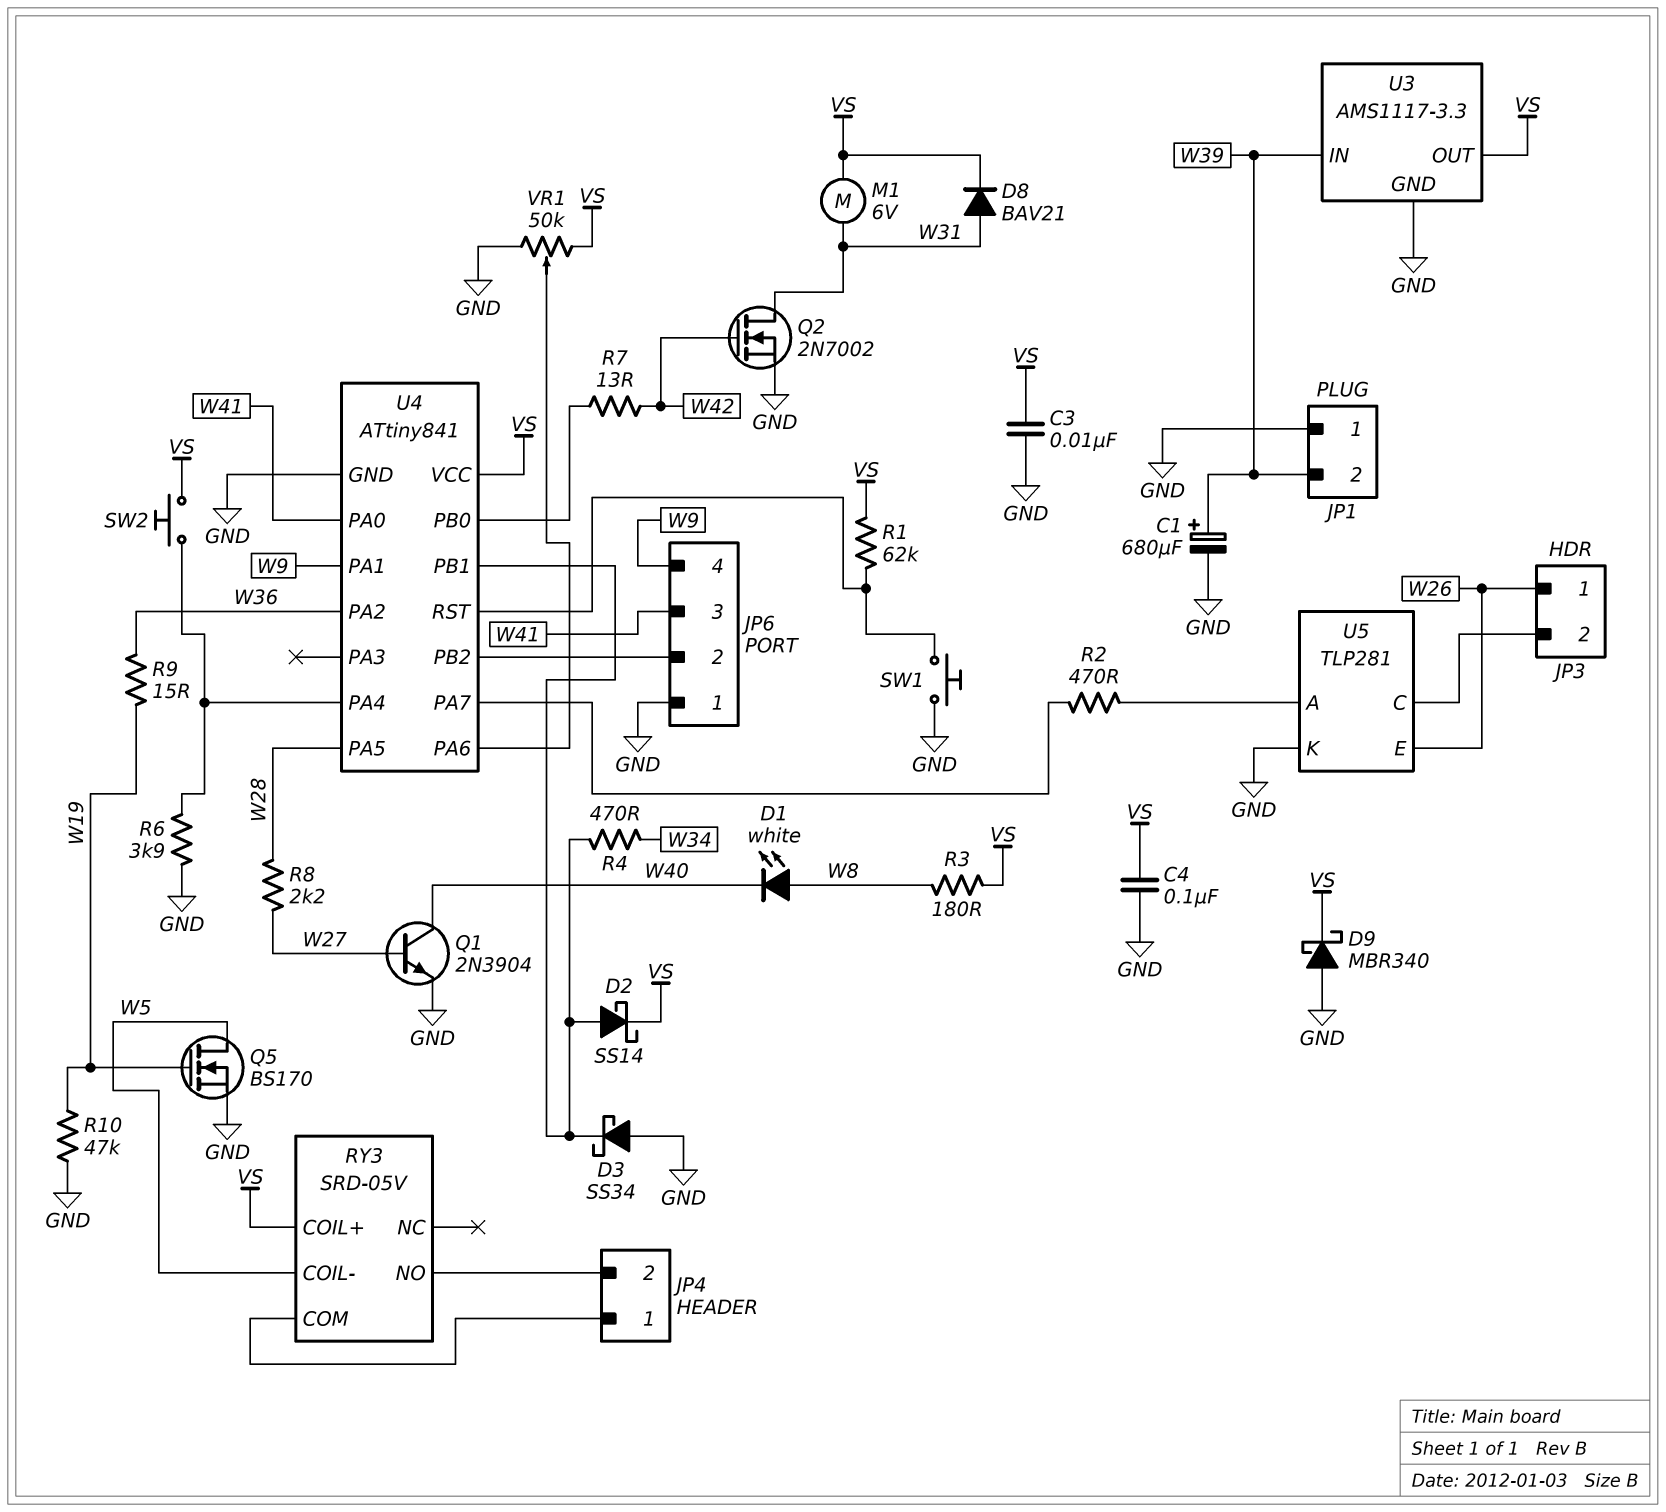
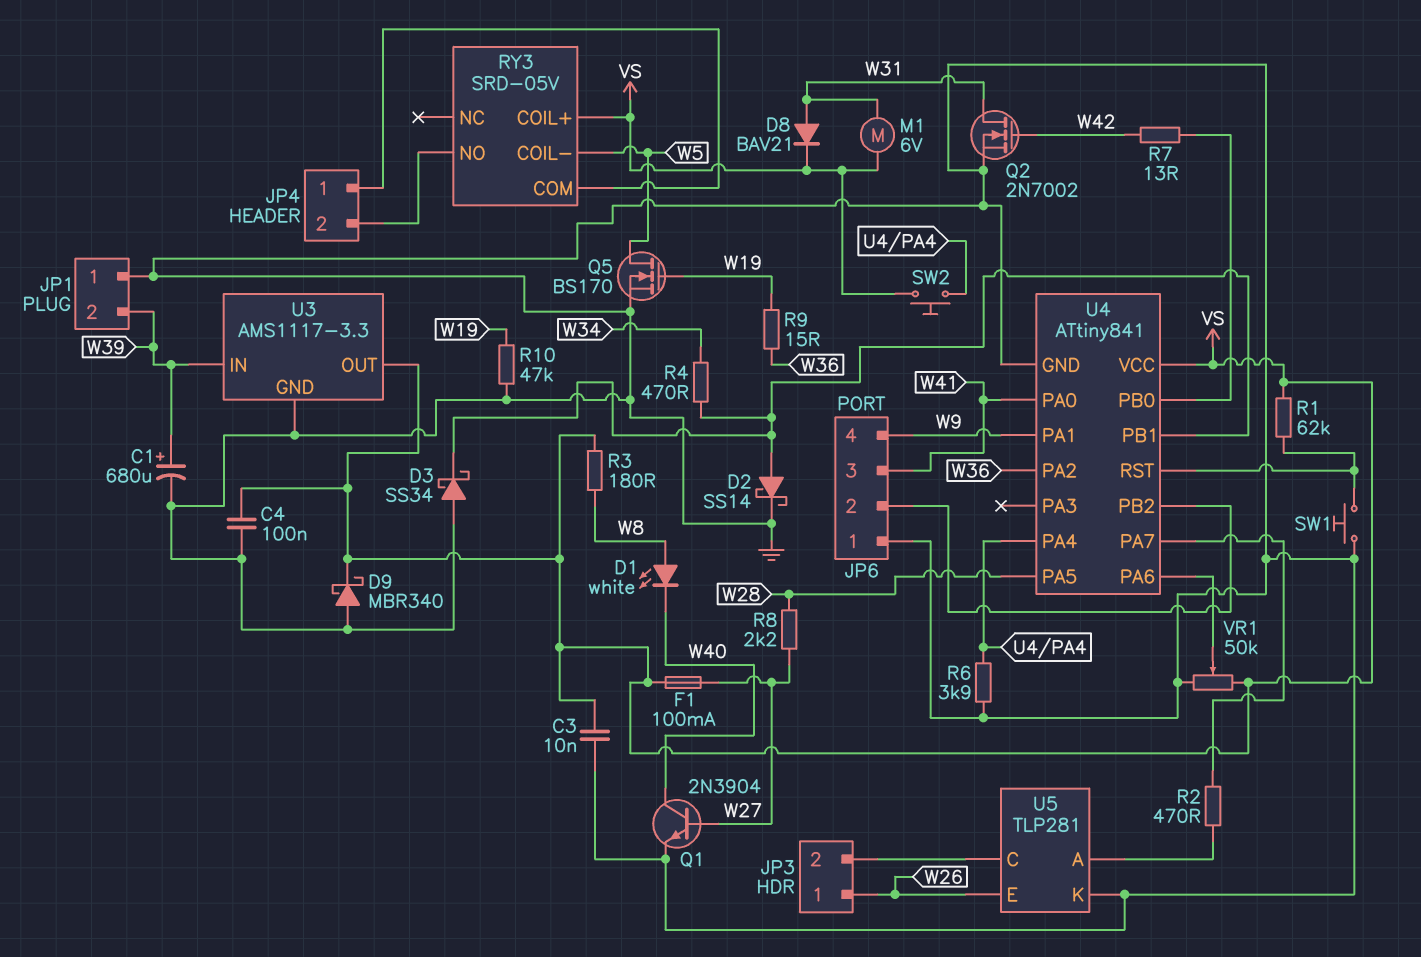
D2: schottky SS14 (A U4/PB1, K VS) -> schottky SS14 (A U4/PB1, K GND)
F1: none -> 100mA (VS, W27)

